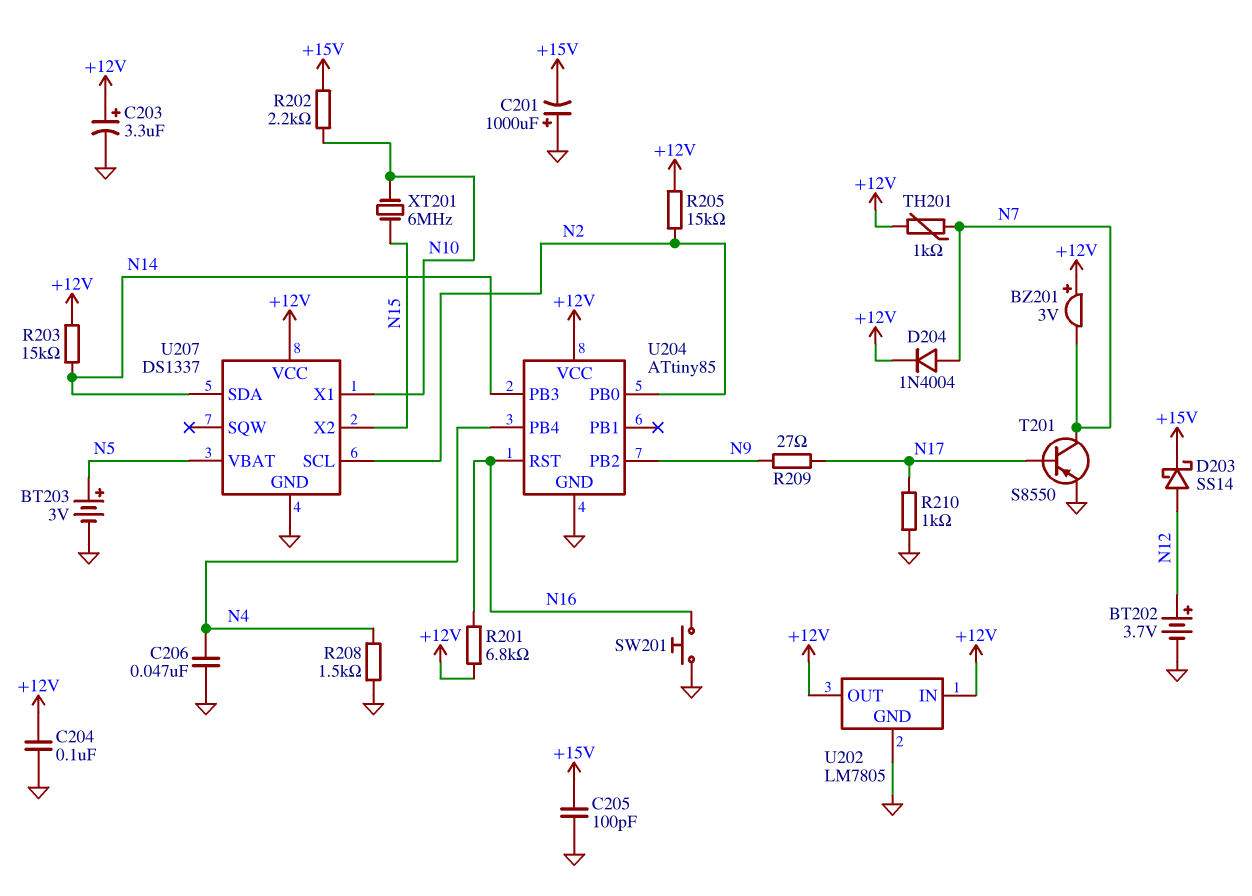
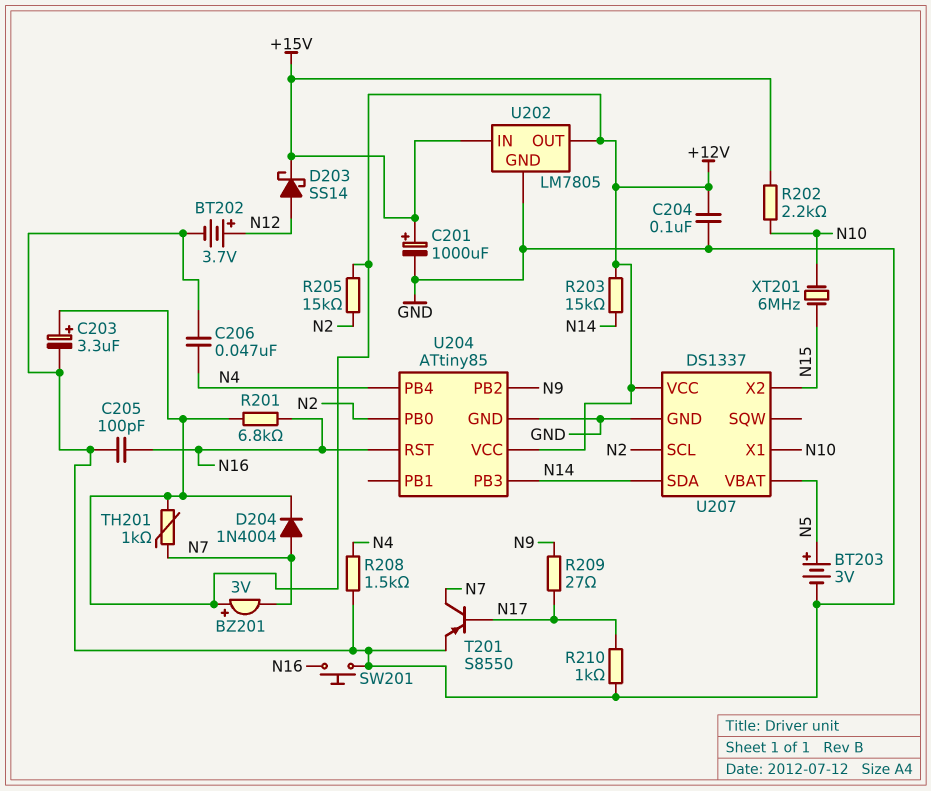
C201: 1000uF (plus GND, minus +15V) -> 1000uF (plus +15V, minus GND)
C205: 100pF (+15V, GND) -> 100pF (GND, N16)
U202 pin IN: +12V -> +15V

